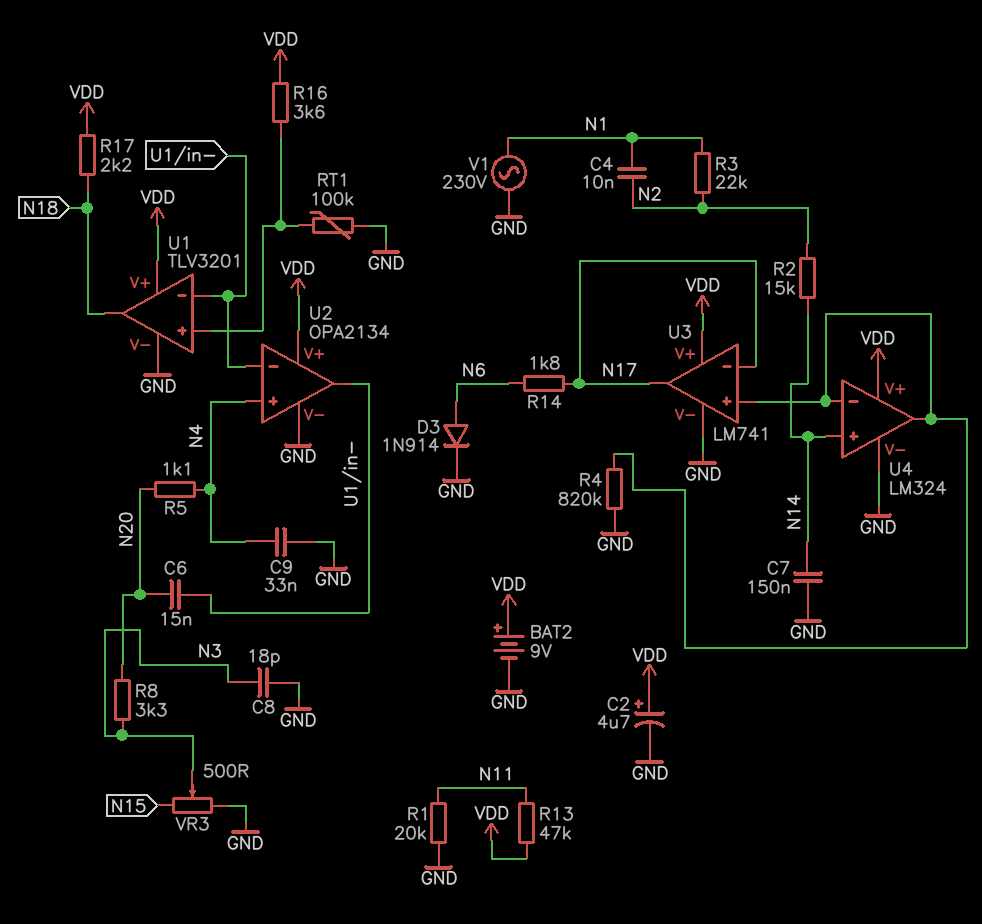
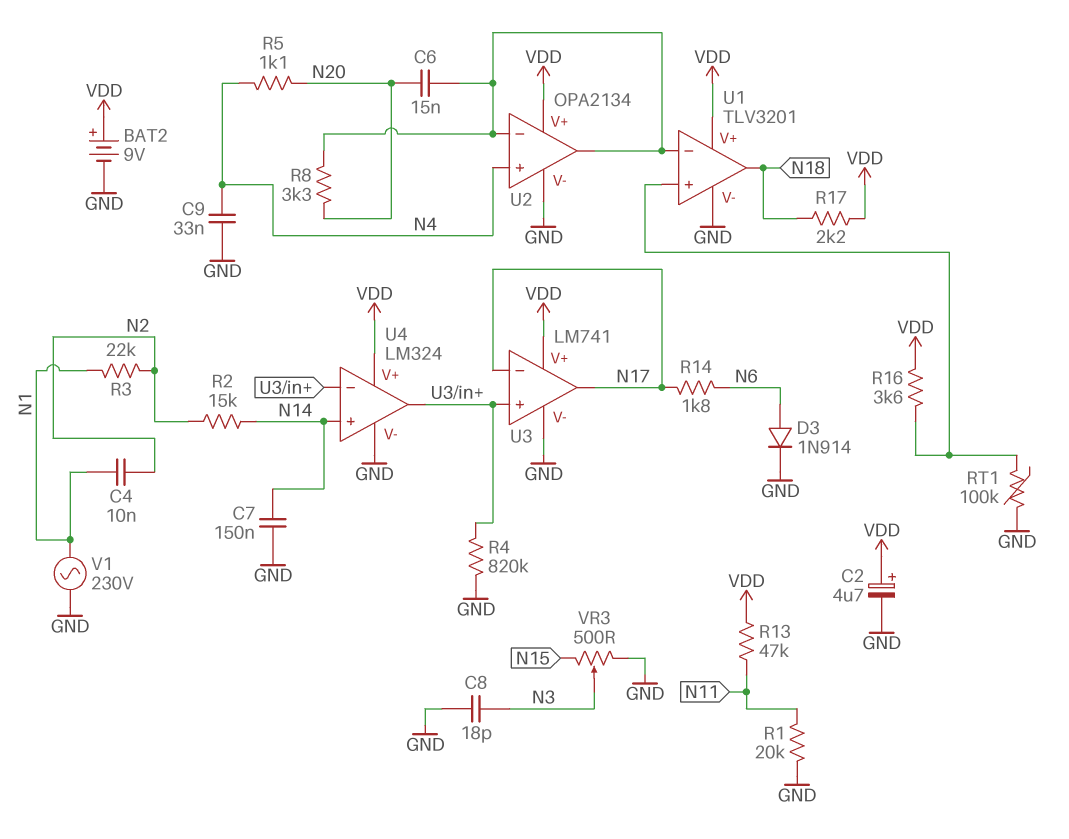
R8: 3.3k (N3, N20) -> 3.3k (N20, U1/in-)

